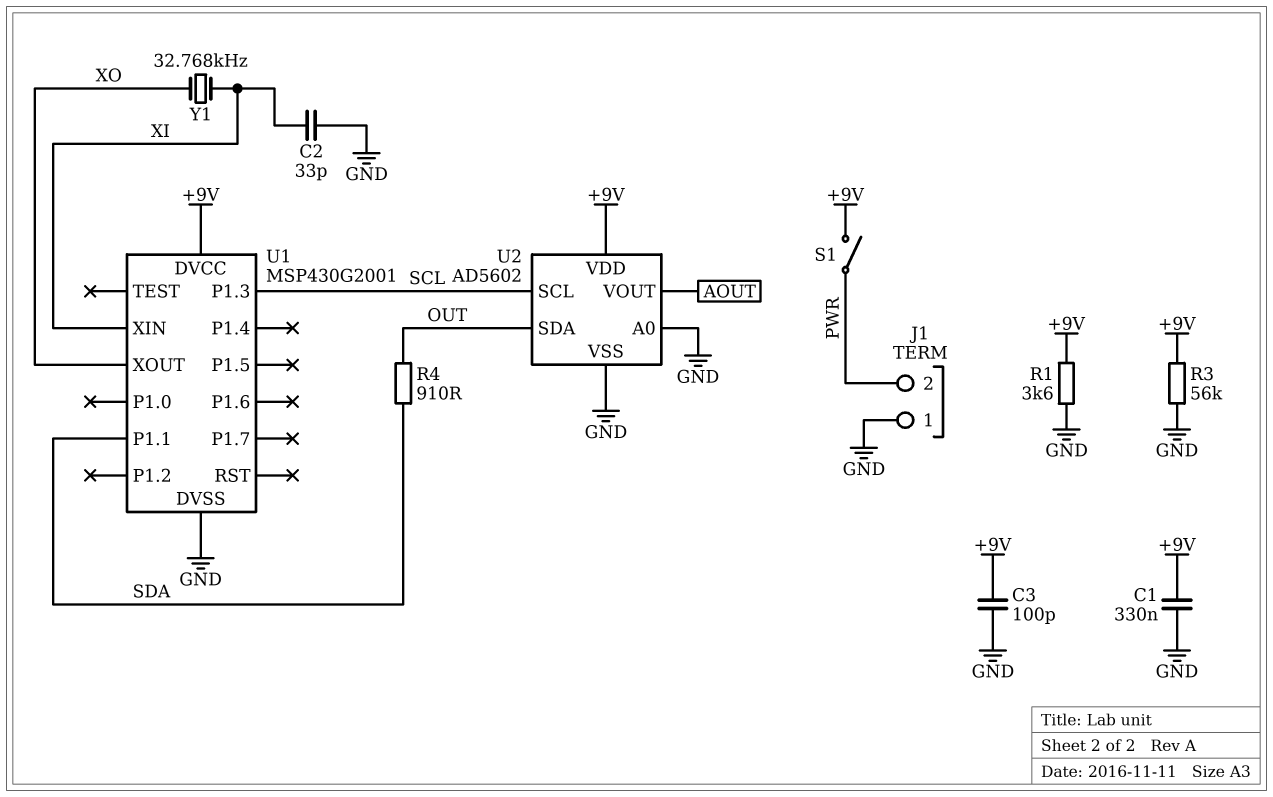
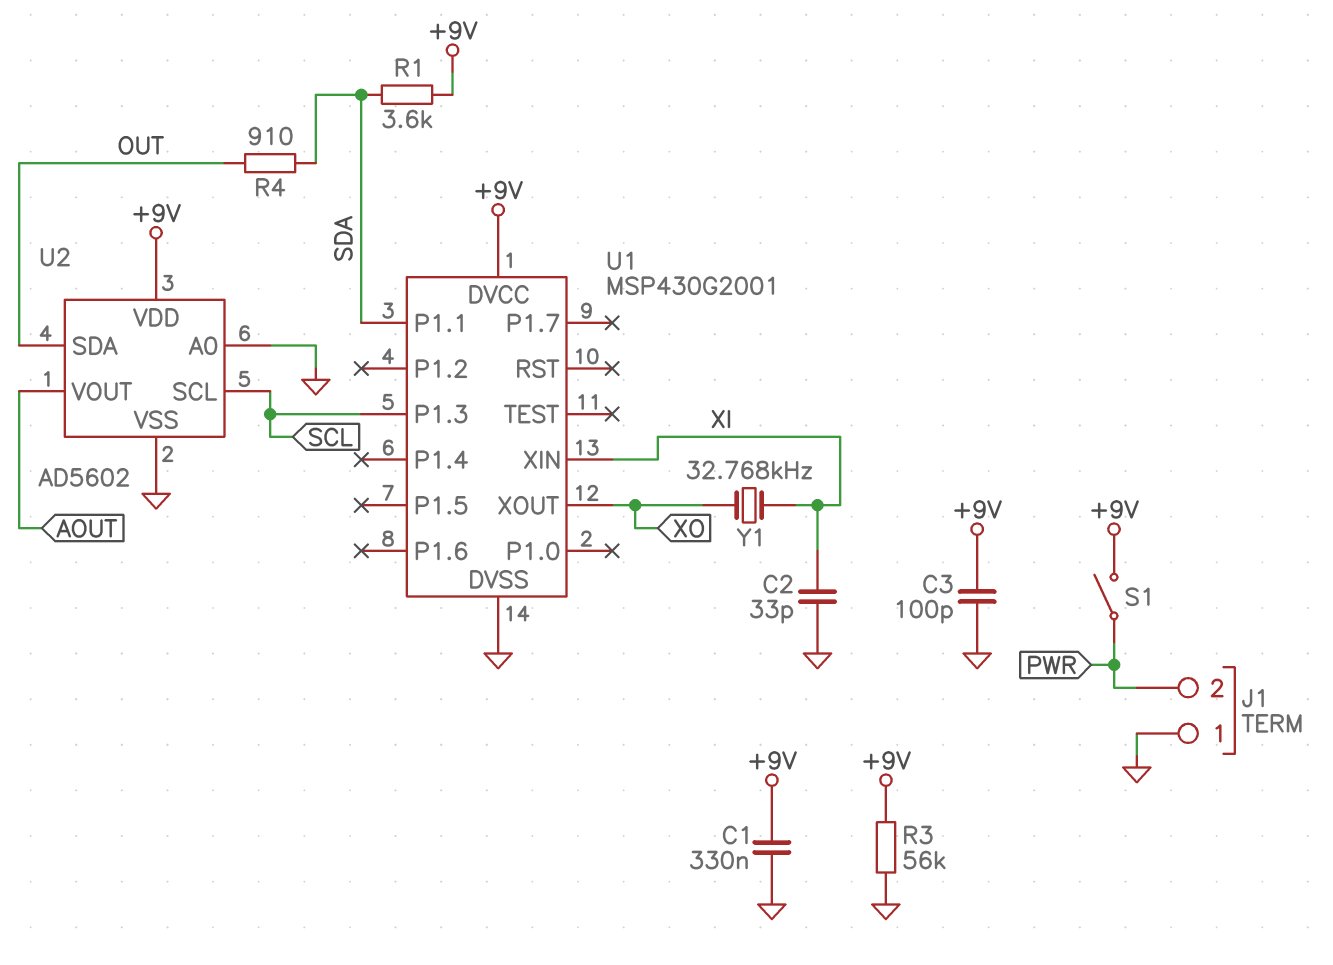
R1: 3.6k (+9V, GND) -> 3.6k (+9V, SDA)

